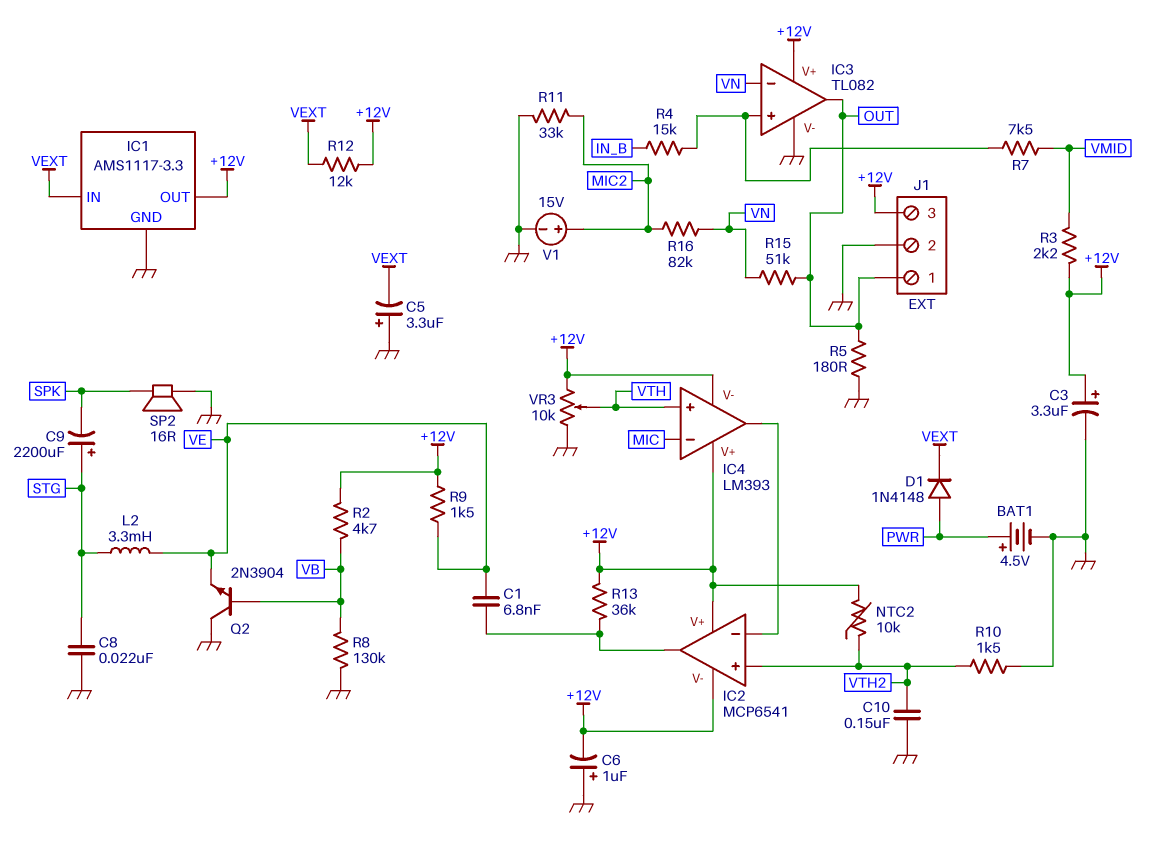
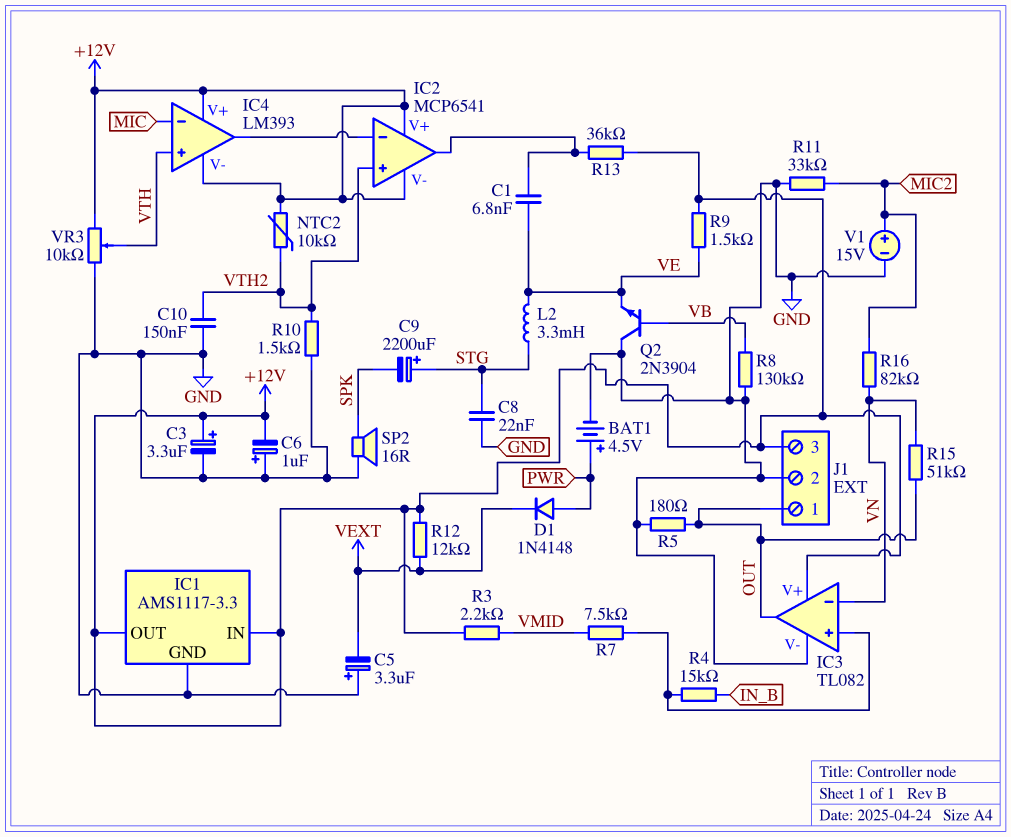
IC1 pin IN: VEXT -> +12V
R2: 4.7k (+12V, VB) -> none

